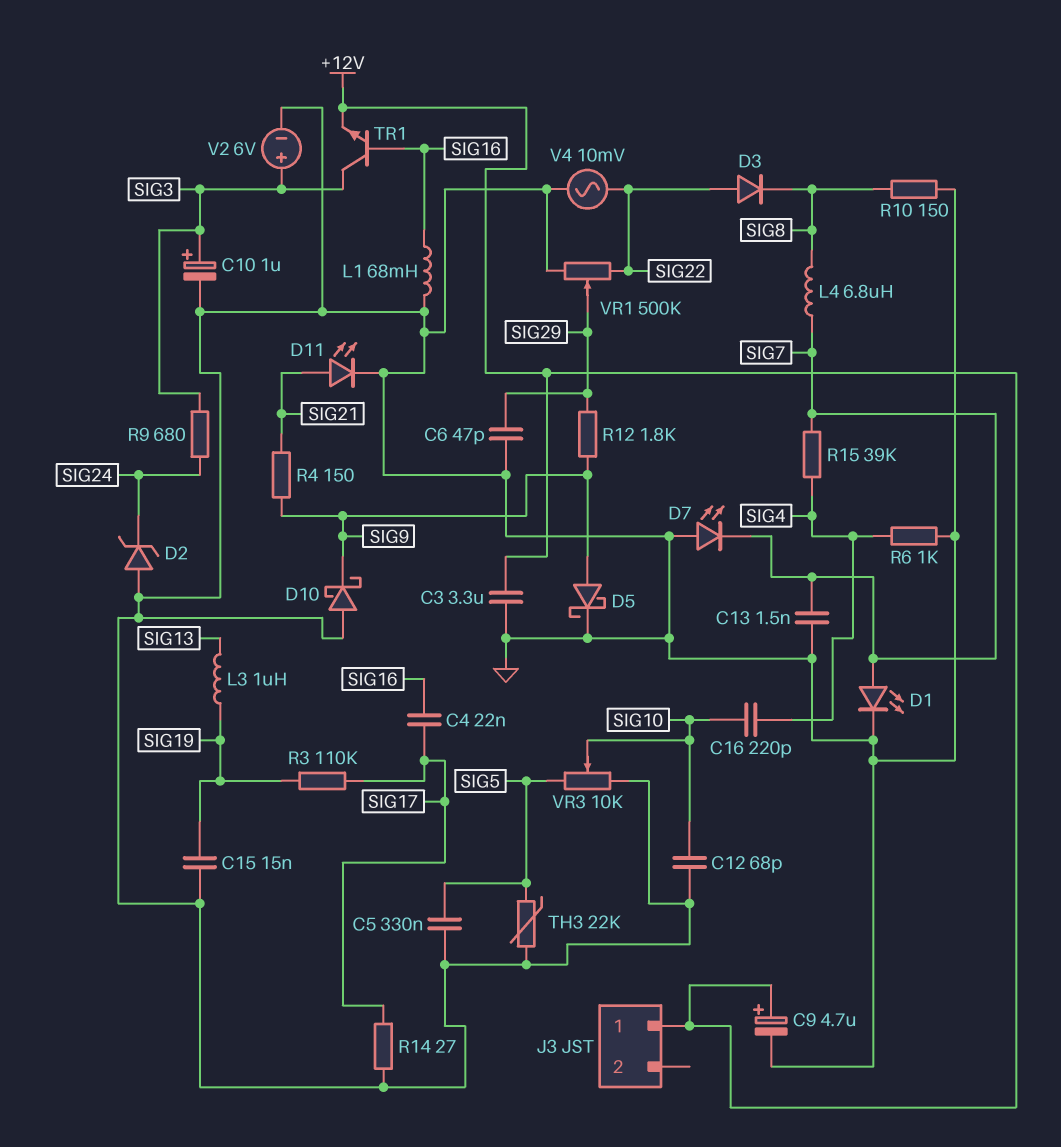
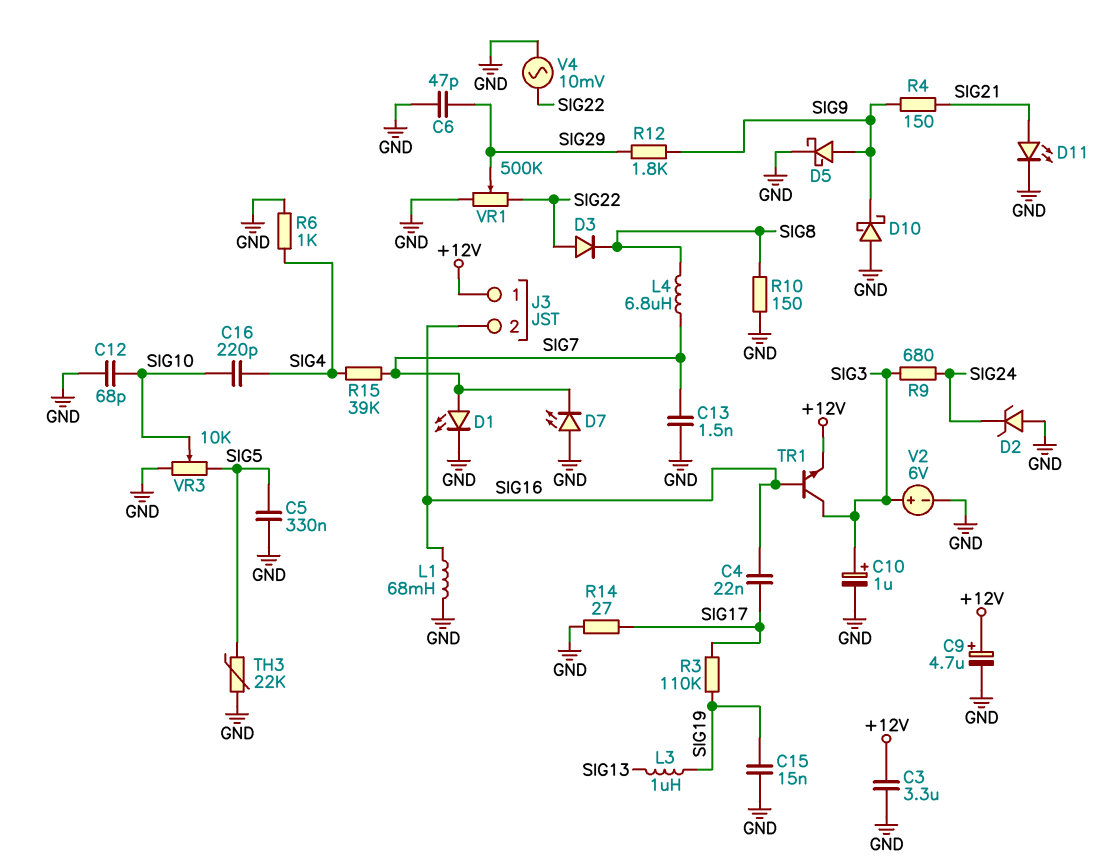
J3 pin 2: none -> SIG16

